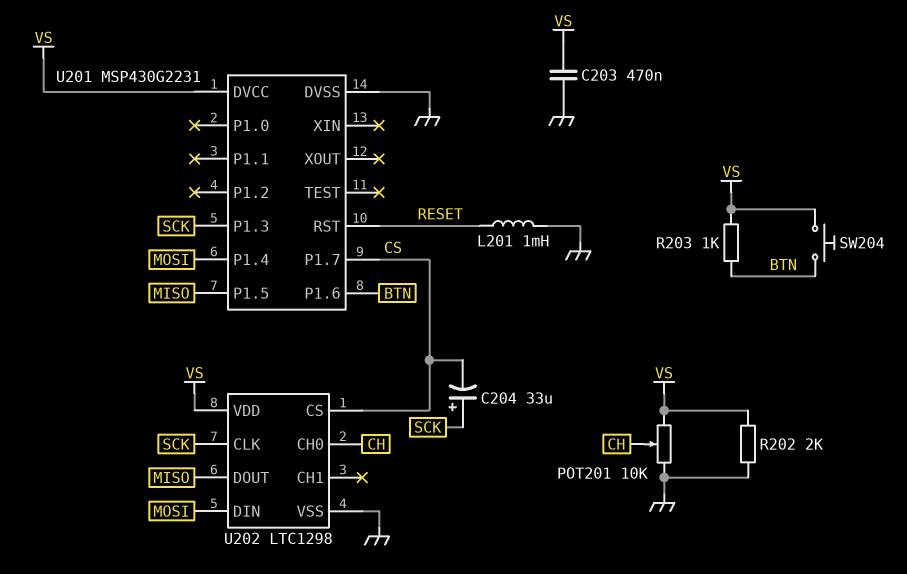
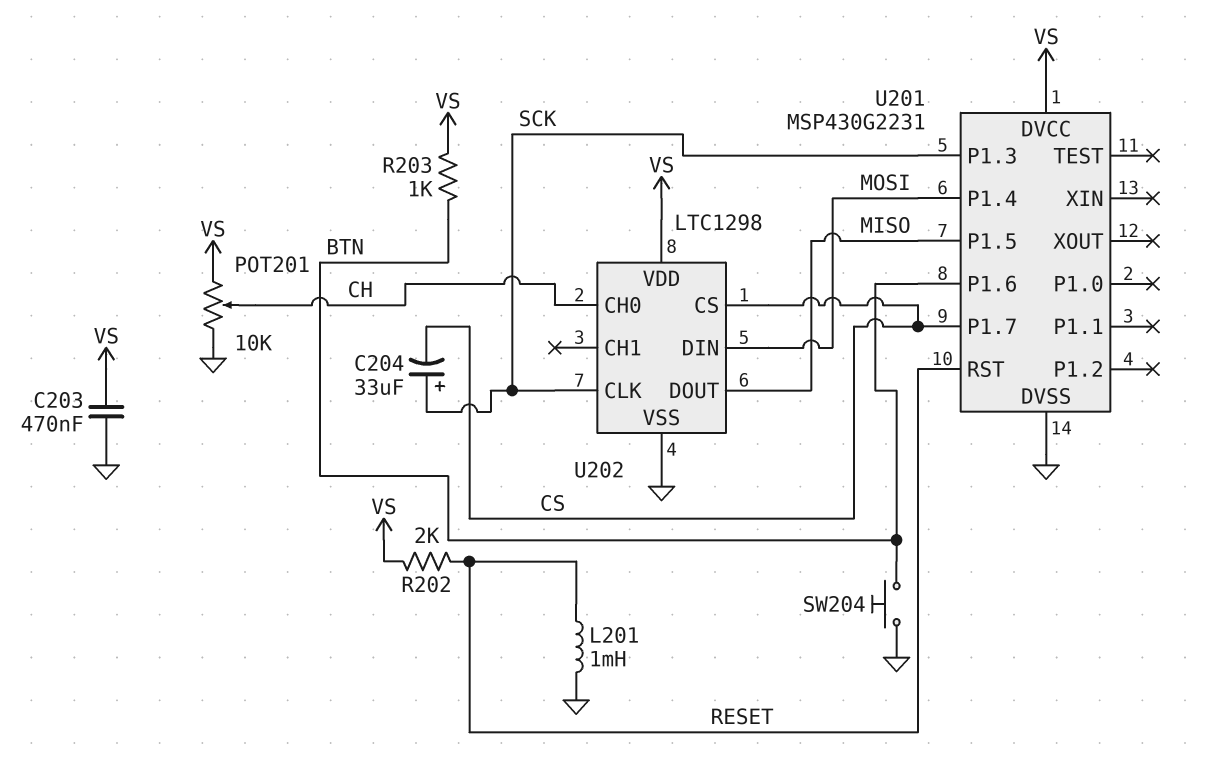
R202: 2k (GND, VS) -> 2k (RESET, VS)
SW204: button (BTN, VS) -> button (BTN, GND)

